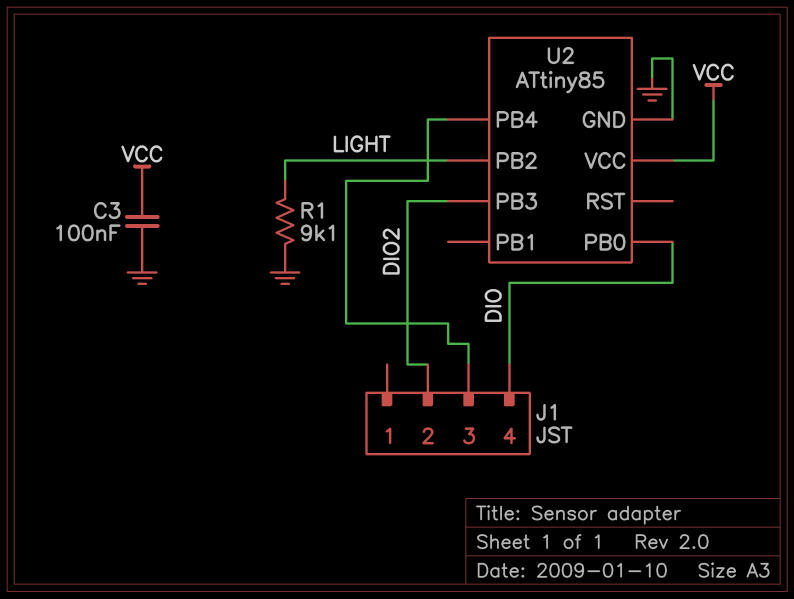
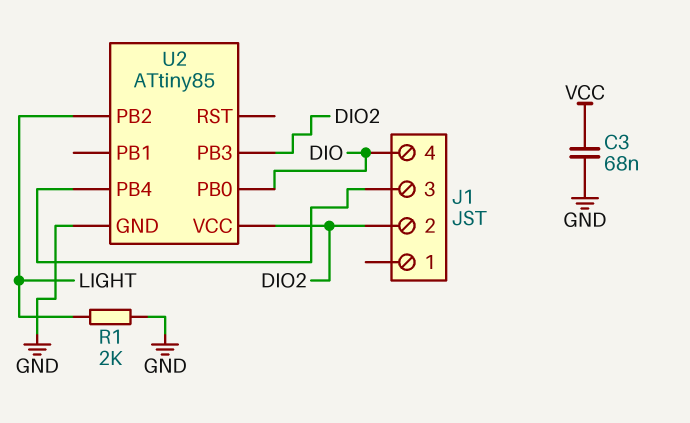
C3: 100nF (GND, VCC) -> 68nF (GND, VCC)
R1: 9.1k (GND, LIGHT) -> 2k (GND, LIGHT)
U2 pin VCC: VCC -> DIO2

